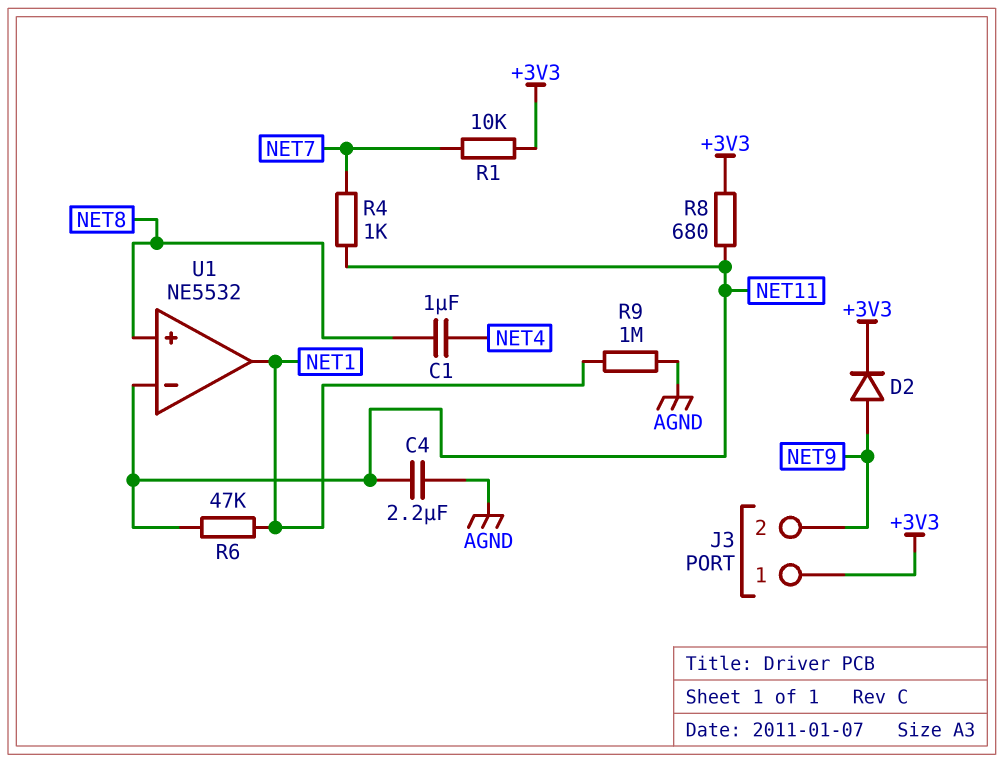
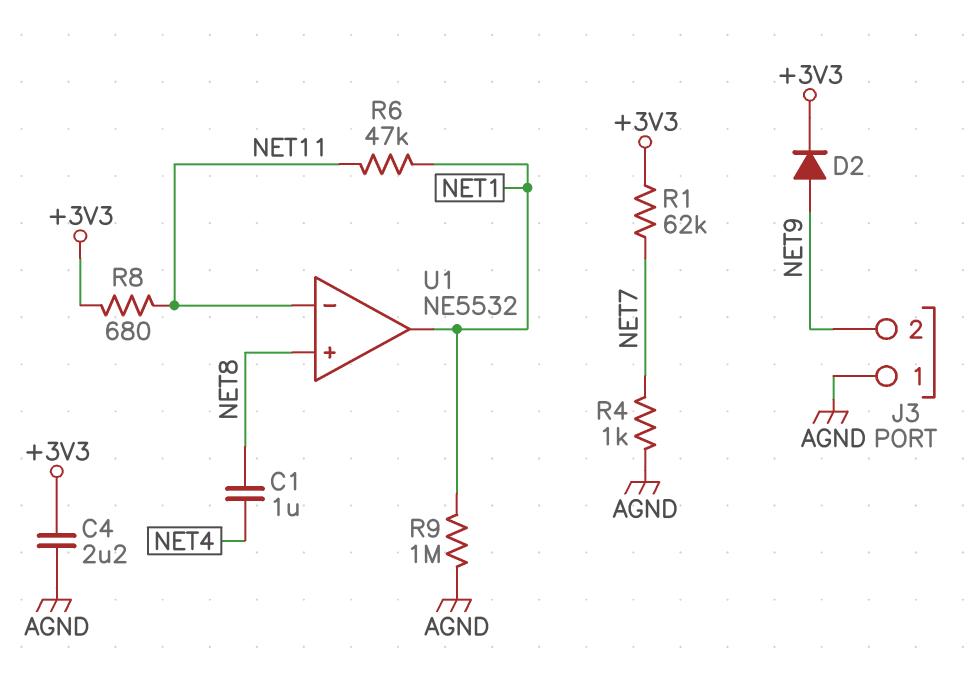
C4: 2.2uF (AGND, NET11) -> 2.2uF (+3V3, AGND)
J3 pin 1: +3V3 -> AGND
R1: 10k (+3V3, NET7) -> 62k (+3V3, NET7)
R4: 1k (NET7, NET11) -> 1k (AGND, NET7)

